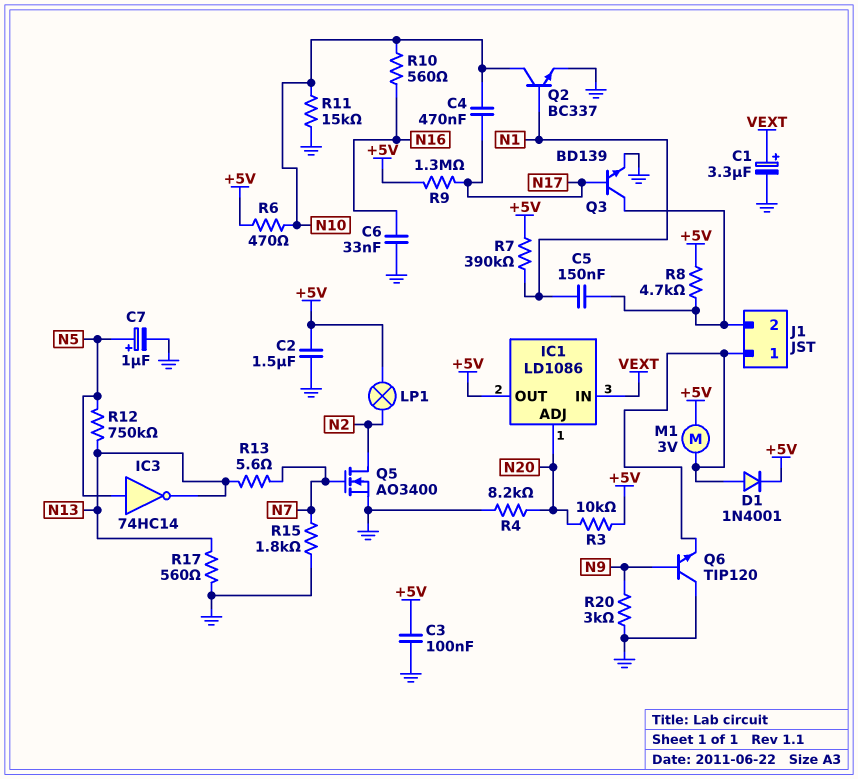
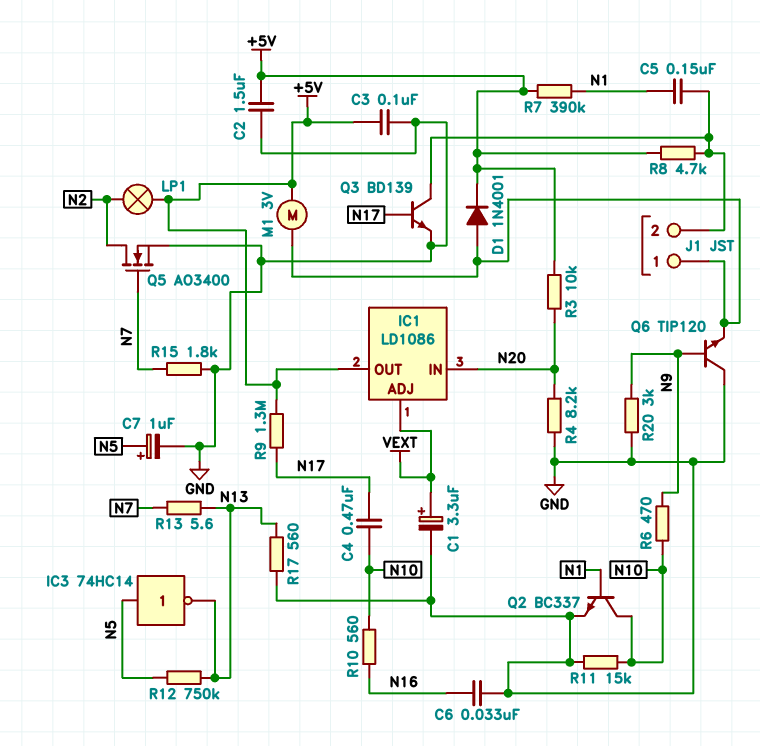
IC1 pin ADJ: N20 -> VEXT
IC1 pin IN: VEXT -> N20
R6: 470 (+5V, N10) -> 470 (N9, N10)

